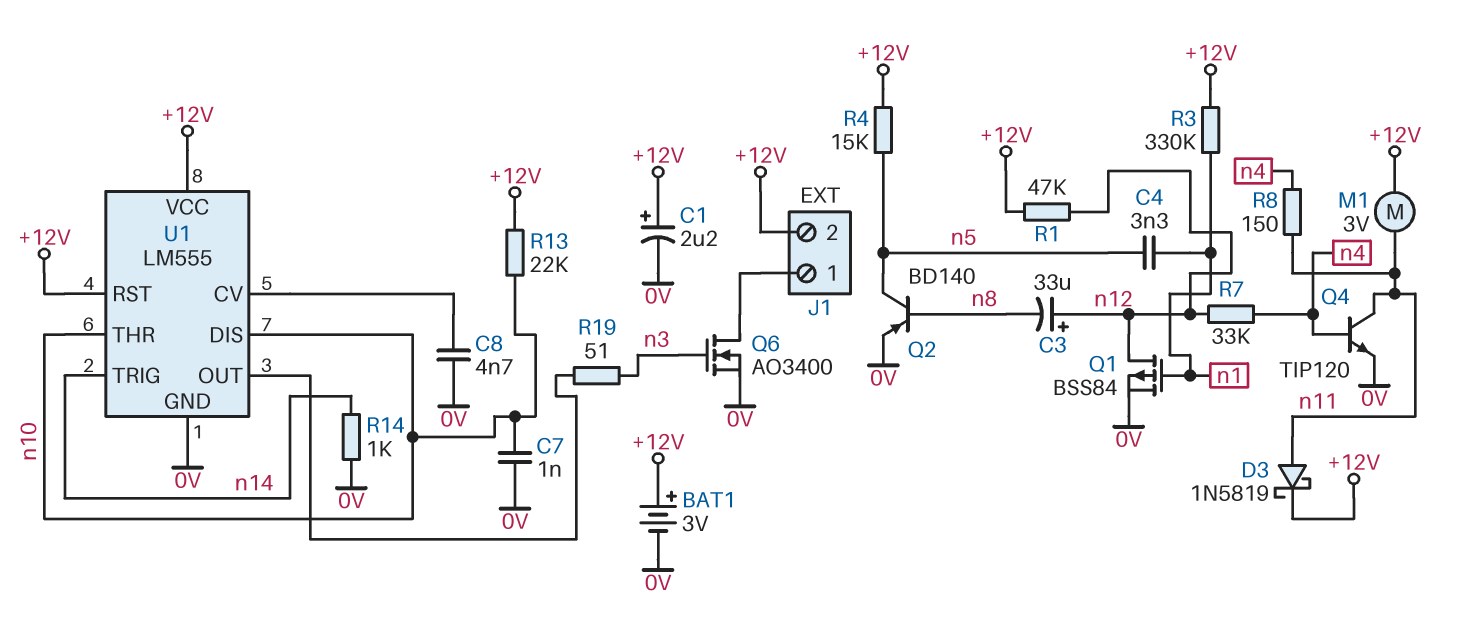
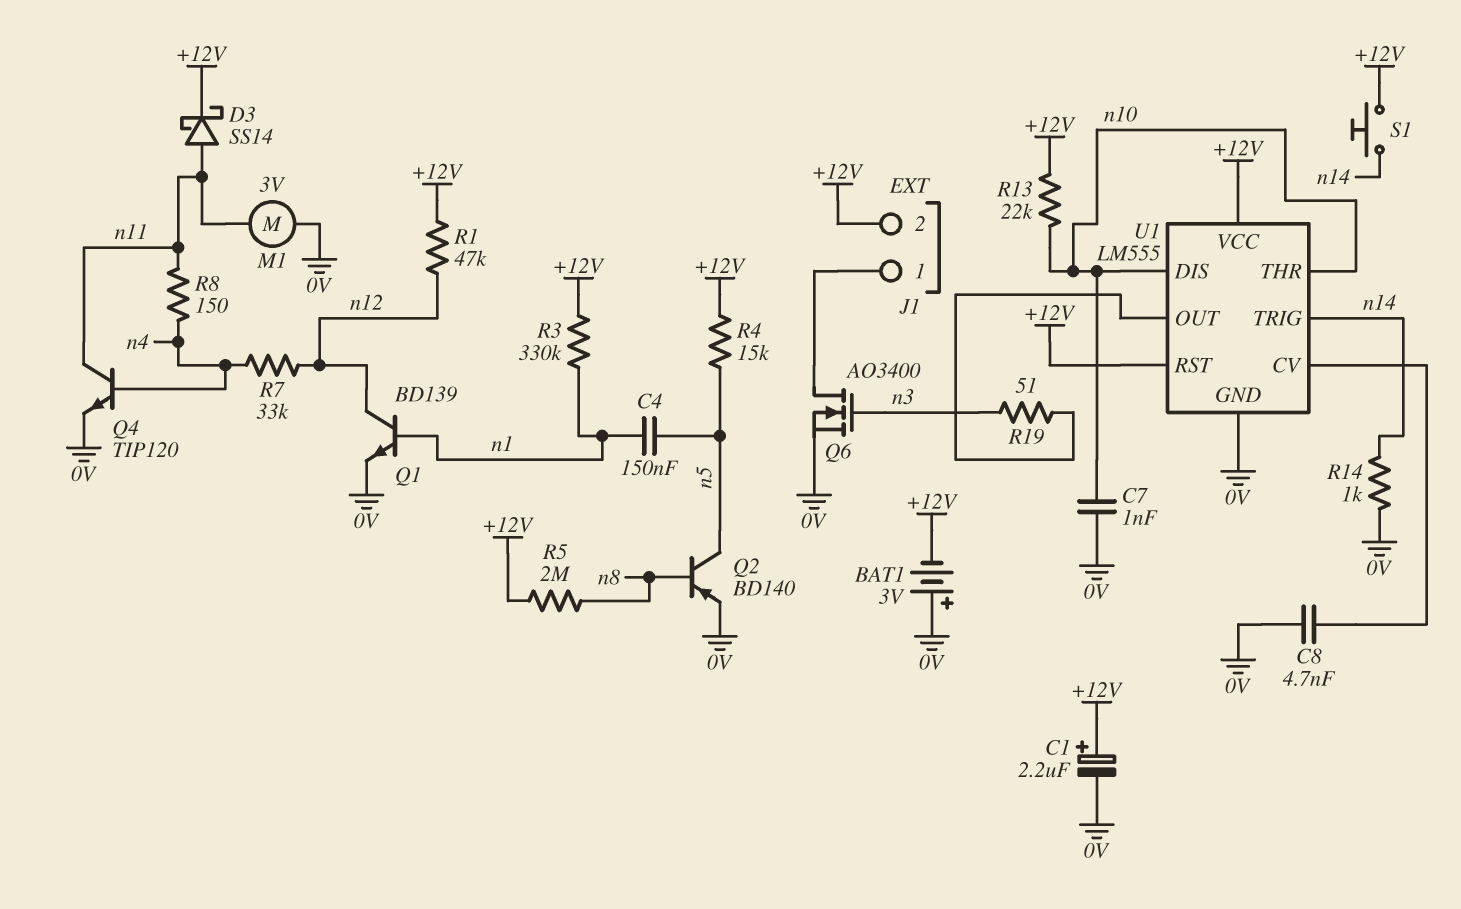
BAT1: 3V (plus +12V, minus 0V) -> 3V (plus 0V, minus +12V)
C3: 33uF (plus n12, minus n8) -> none
C4: 3.3nF (n1, n5) -> 150nF (n1, n5)
D3: schottky 1N5819 (A n11, K +12V) -> schottky SS14 (A n11, K +12V)
M1: motor 3V (+12V, n11) -> motor 3V (0V, n11)
Q1: PMOS BSS84 (G n1, D n12, S 0V) -> NPN BD139 (B n1, C n12, E 0V)
R5: none -> 2M (+12V, n8)
S1: none -> button (+12V, n14)

